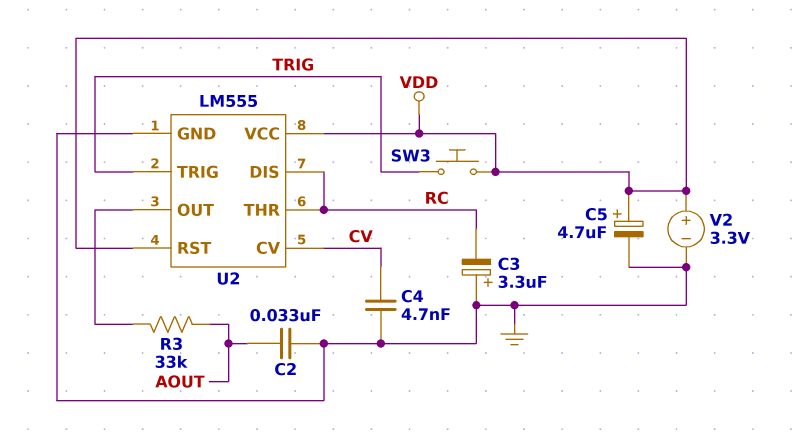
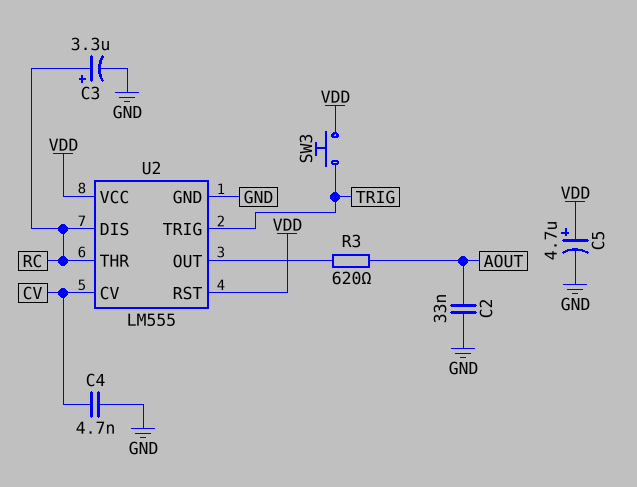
C3: 3.3uF (plus GND, minus RC) -> 3.3uF (plus RC, minus GND)
R3: 33k (AOUT, U2/OUT) -> 620 (AOUT, U2/OUT)
V2: 3.3V (plus VDD, minus GND) -> none

